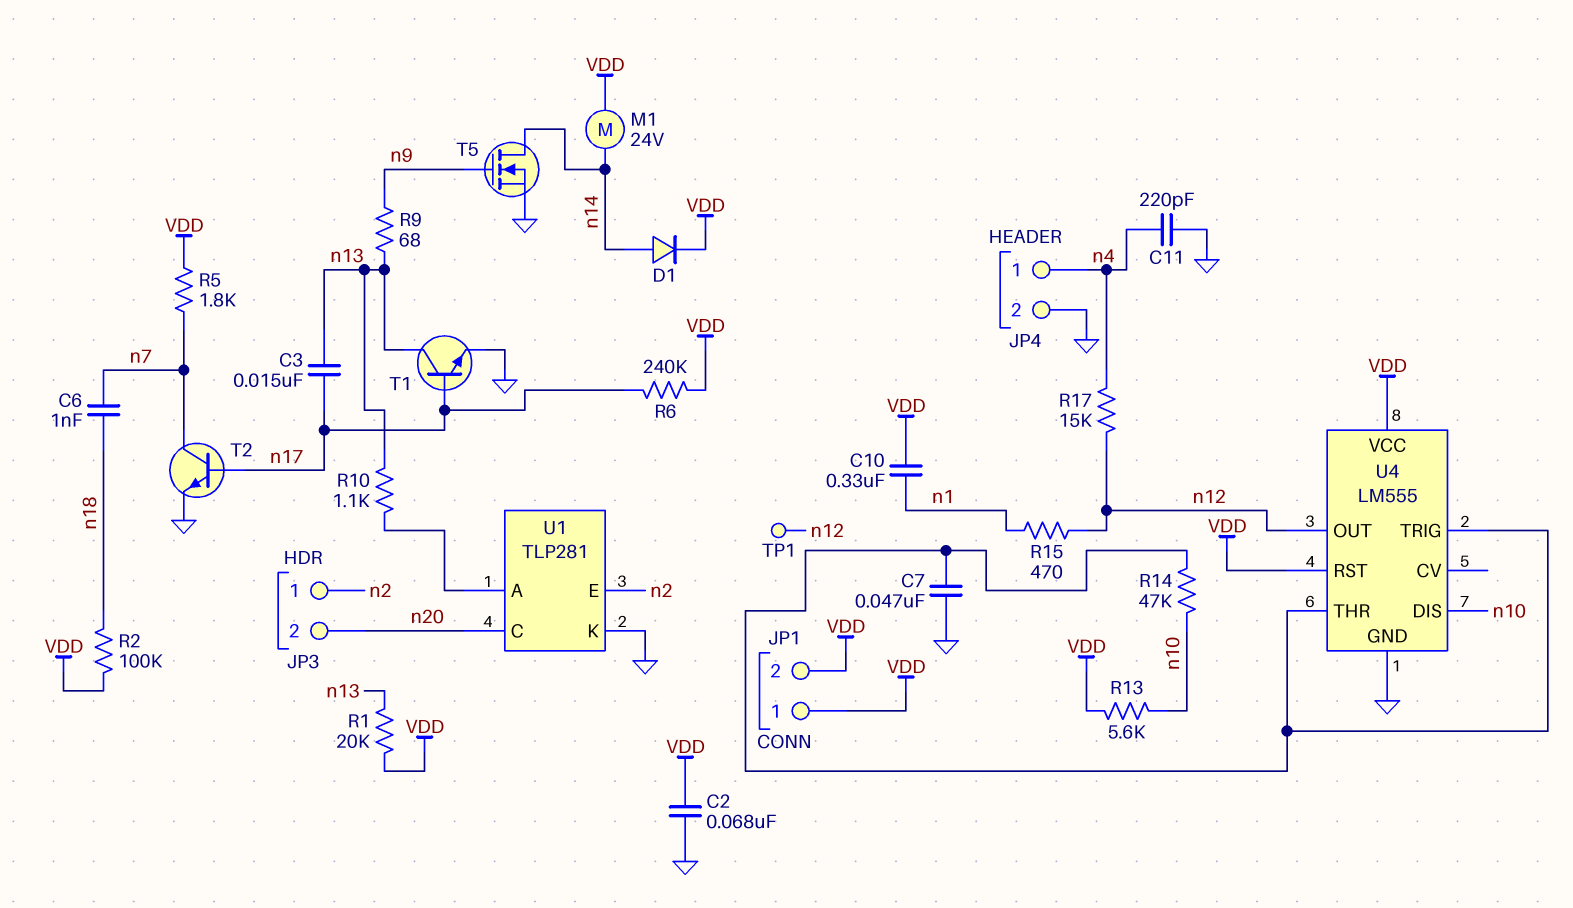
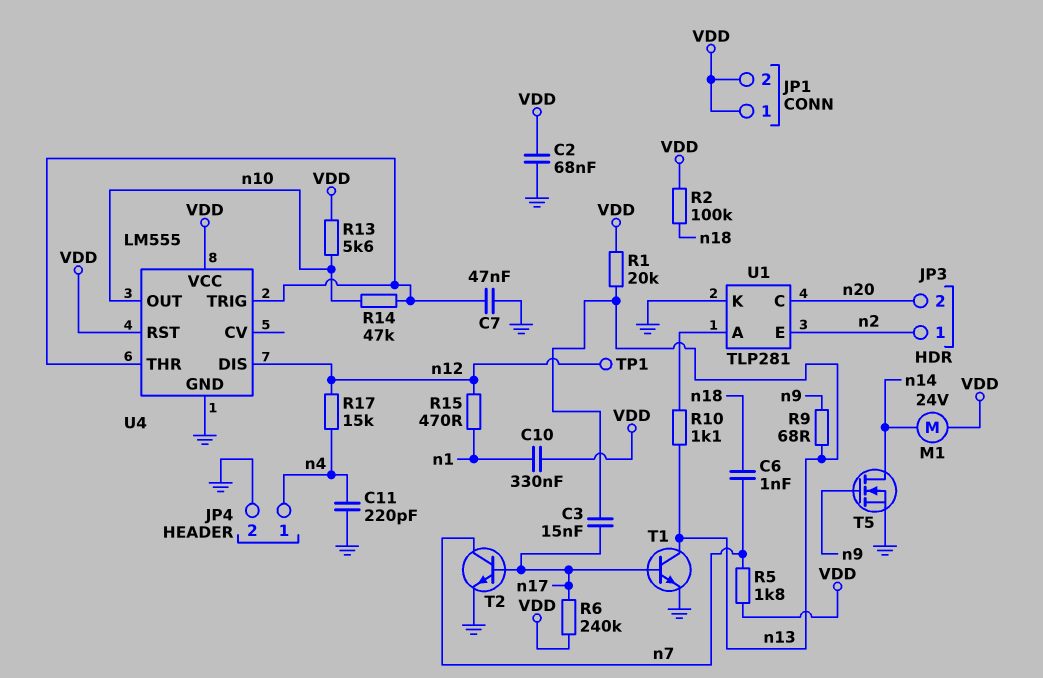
D1: diode (A n14, K VDD) -> none
U4 pin DIS: n10 -> n12
U4 pin OUT: n12 -> n10

